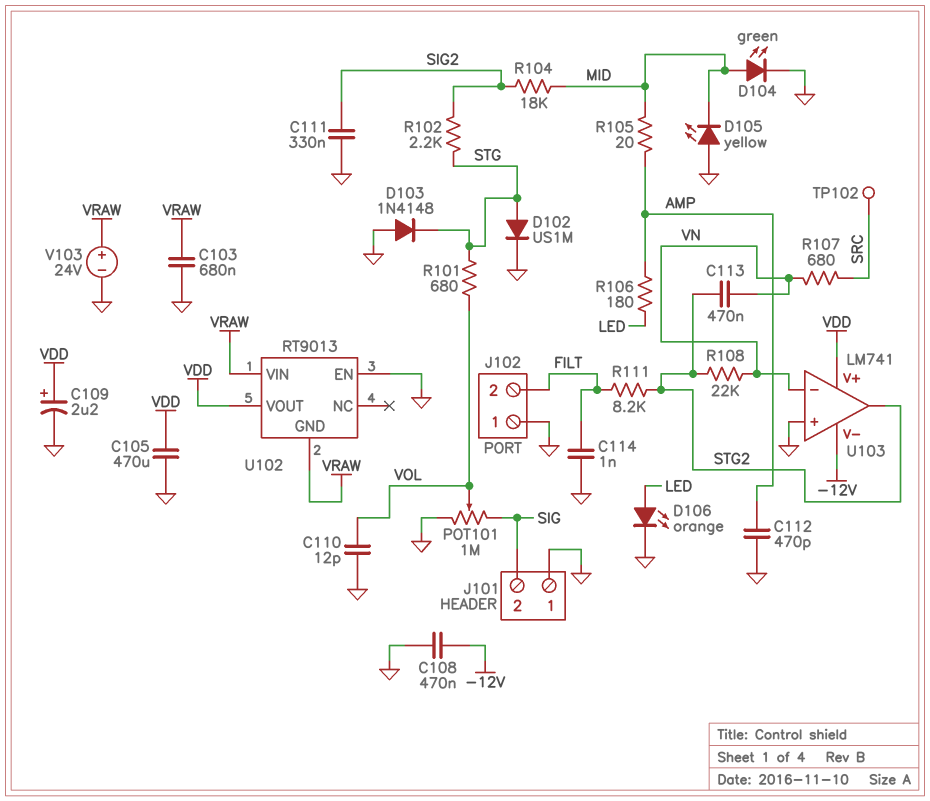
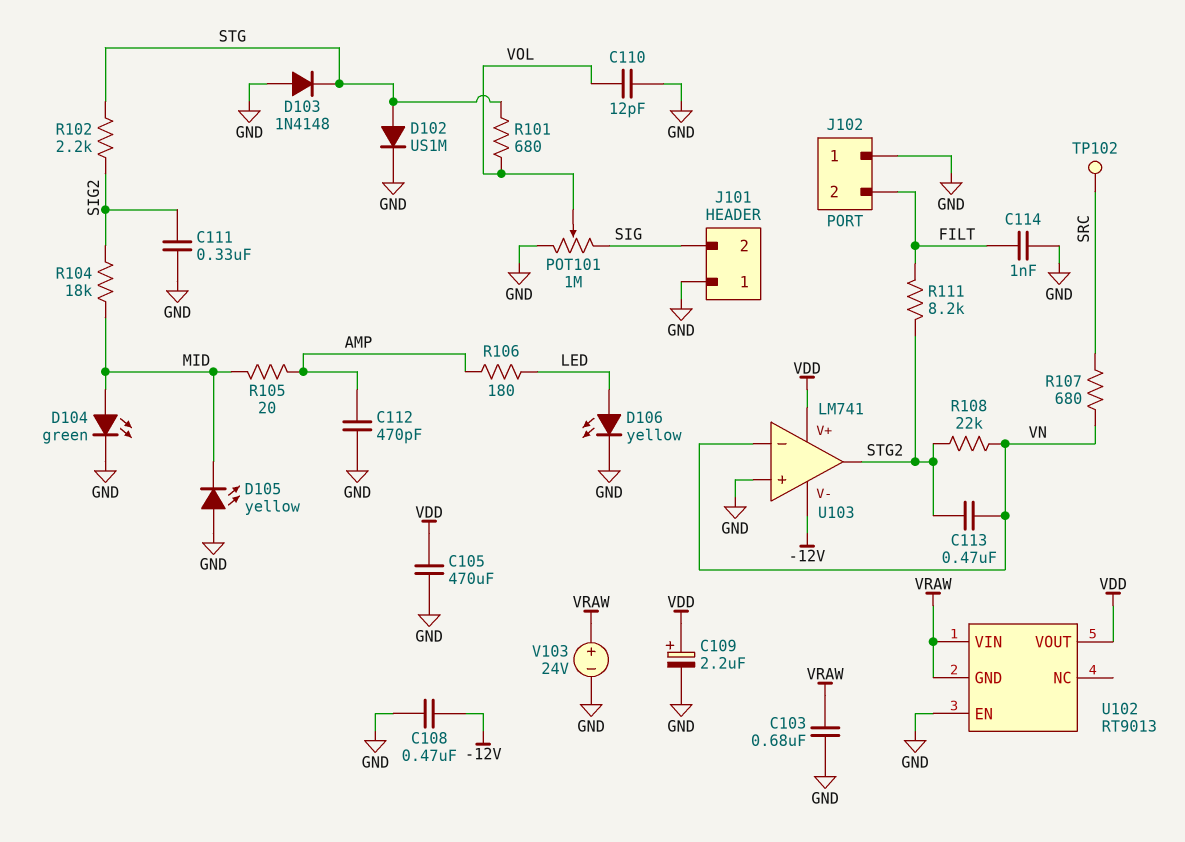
D106: LED orange (A LED, K GND) -> LED yellow (A LED, K GND)

